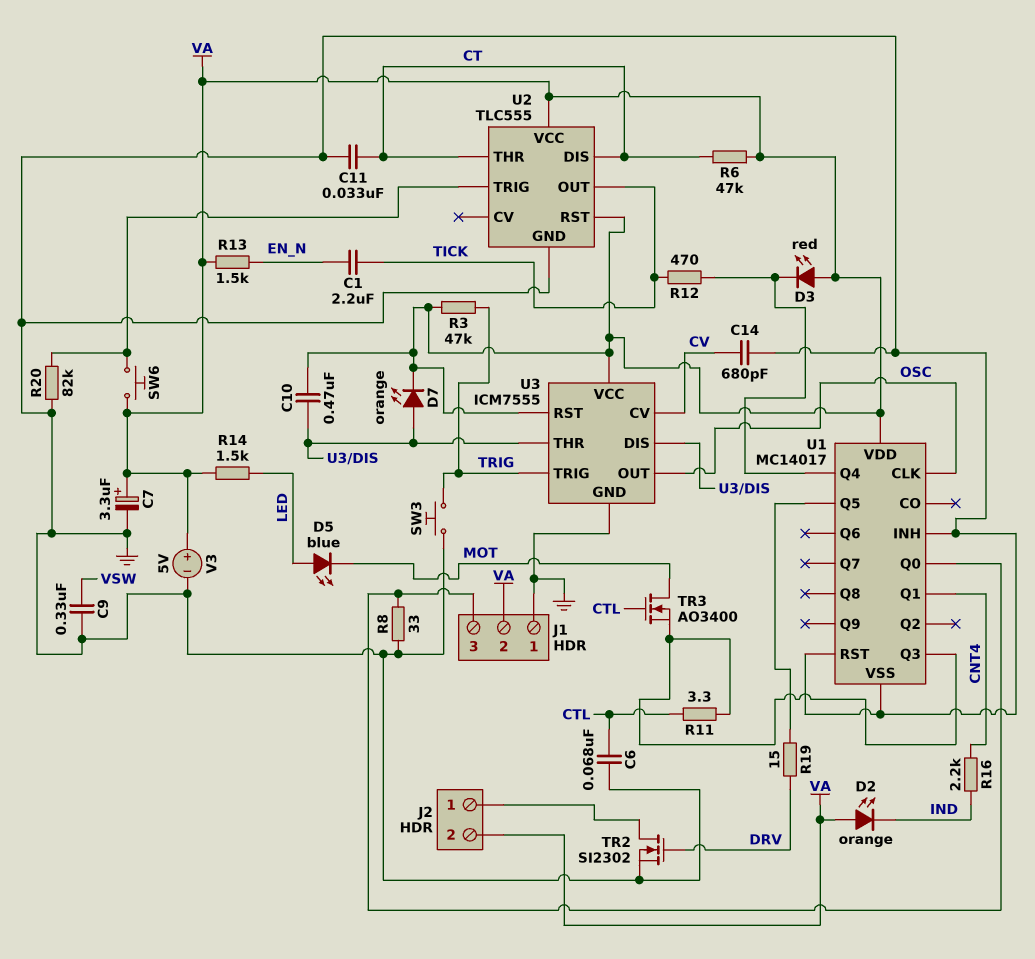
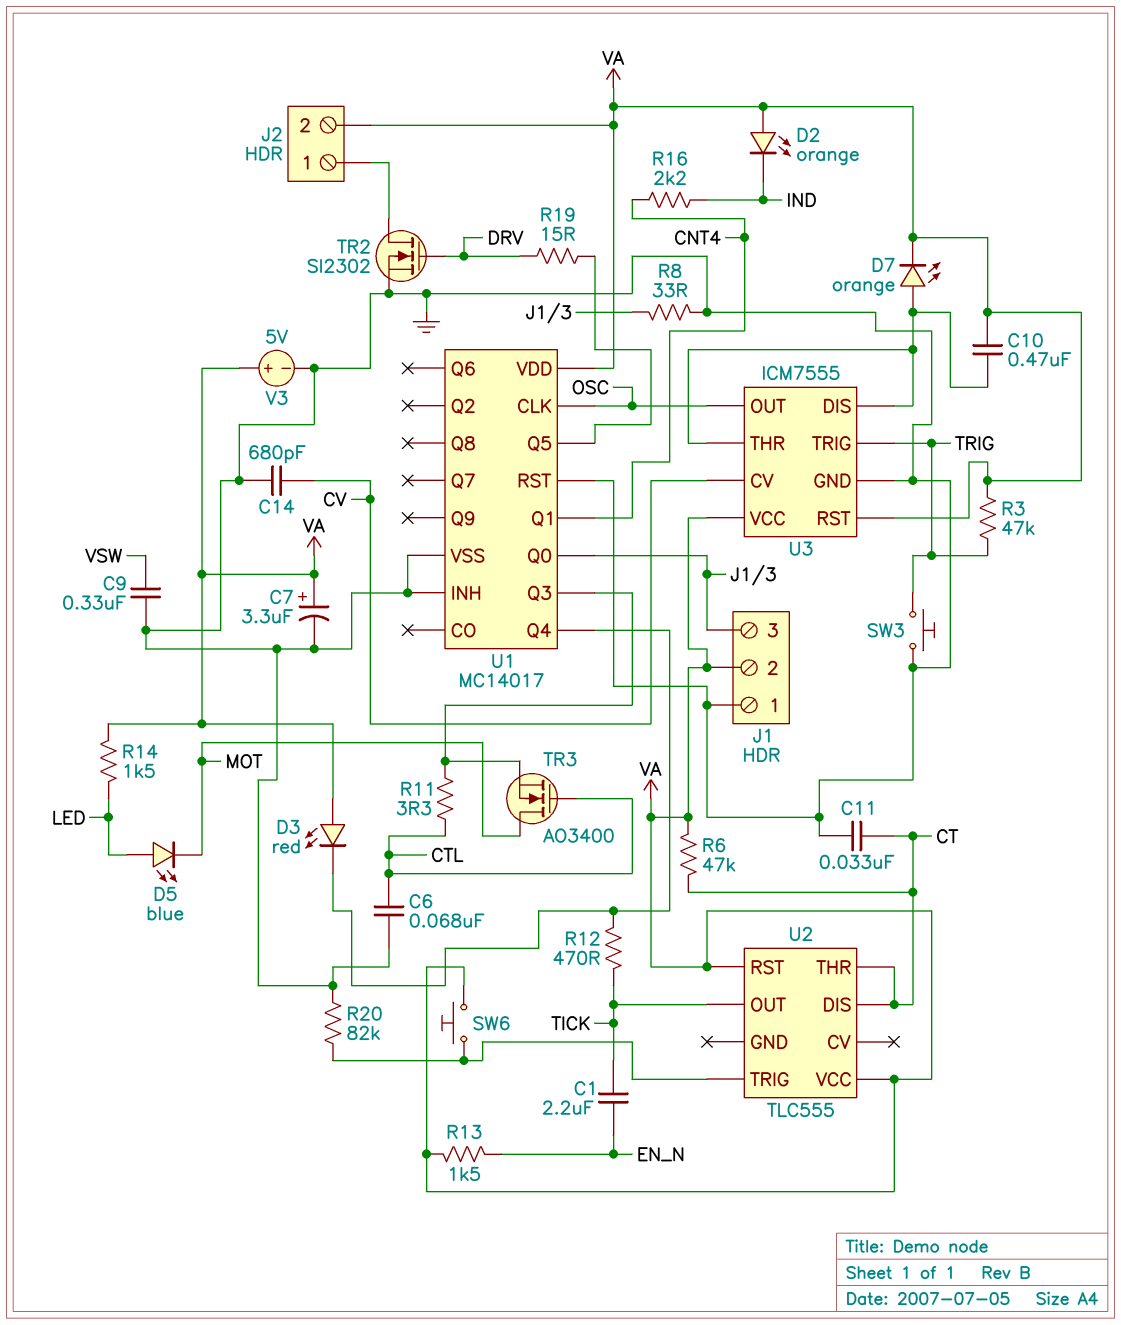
U2 pin GND: GND -> none

